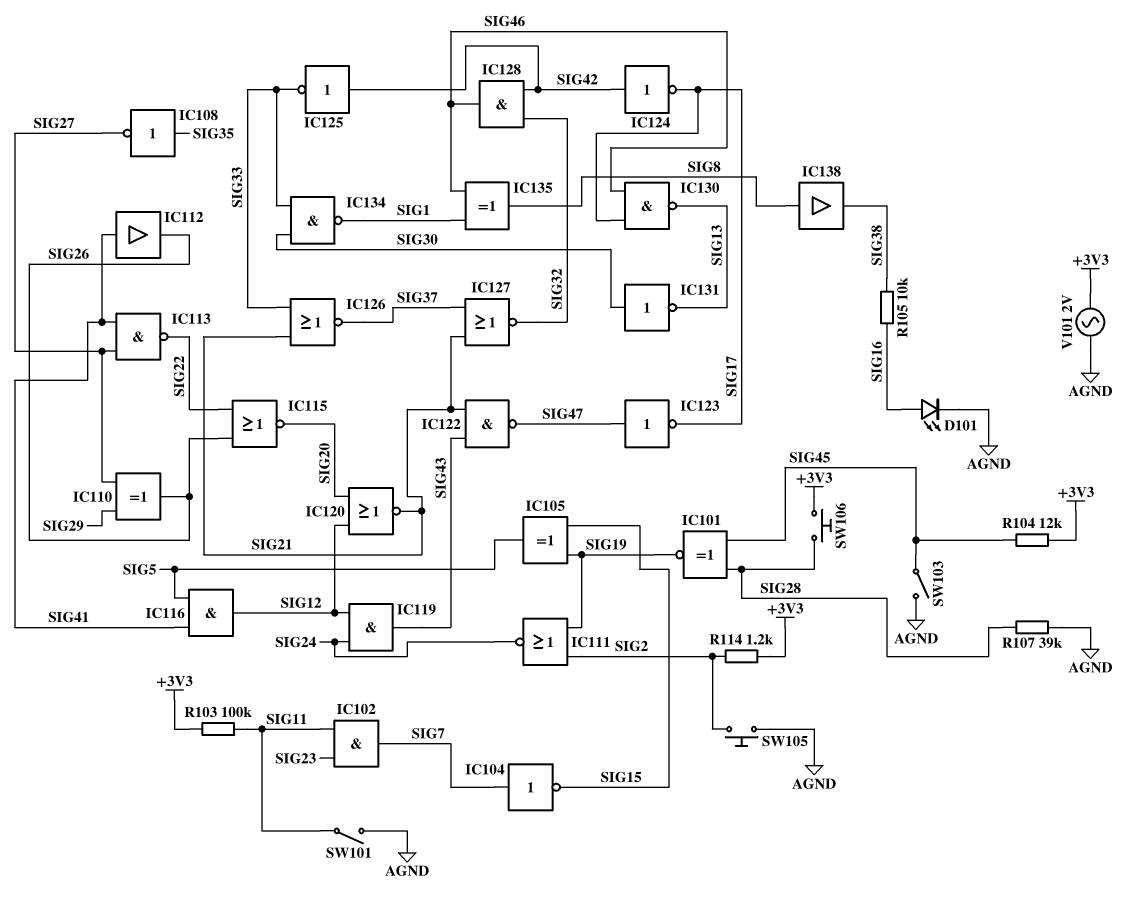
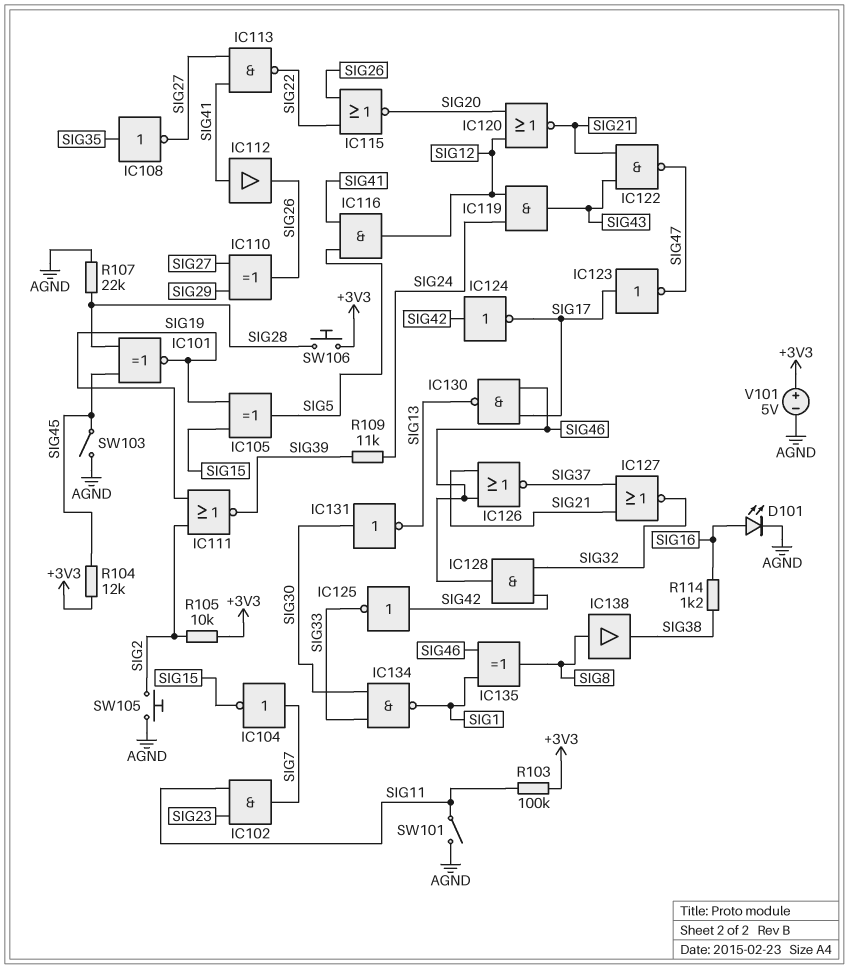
IC111: NOR (in SIG2, in SIG19, out SIG24) -> NOR (in SIG2, in SIG19, out SIG39)
IC123: NOT (in SIG47, out SIG17) -> NOT (in SIG17, out SIG47)
IC126: NOR (in SIG21, in SIG33, out SIG37) -> NOR (in SIG21, in SIG46, out SIG37)
R105: 10k (SIG16, SIG38) -> 10k (+3V3, SIG2)
R107: 39k (AGND, SIG28) -> 22k (AGND, SIG28)
R109: none -> 11k (SIG24, SIG39)
R114: 1.2k (+3V3, SIG2) -> 1.2k (SIG16, SIG38)
V101: AC 2V (+3V3, AGND) -> 5V (plus +3V3, minus AGND)

